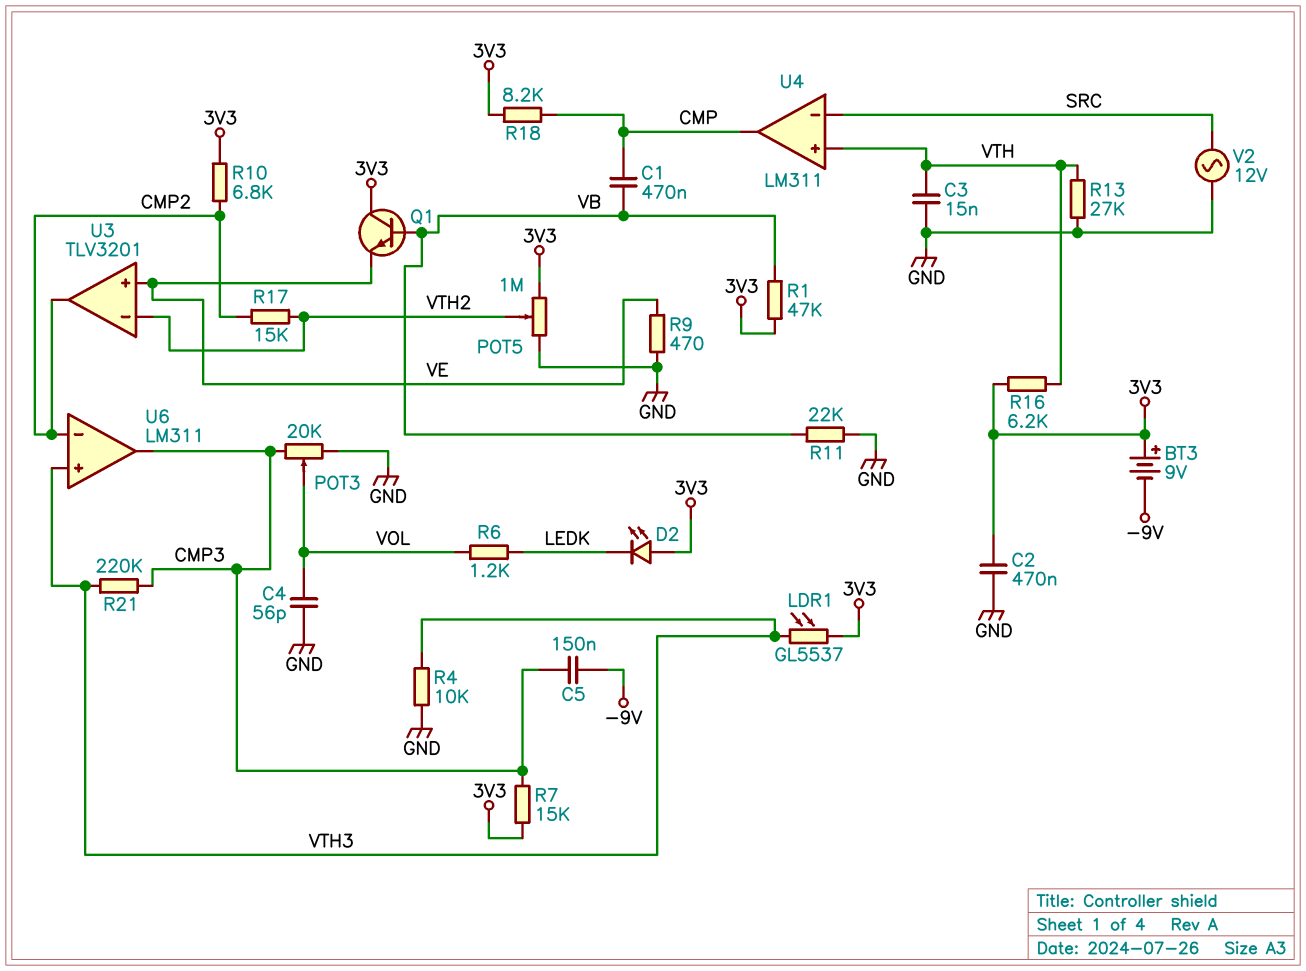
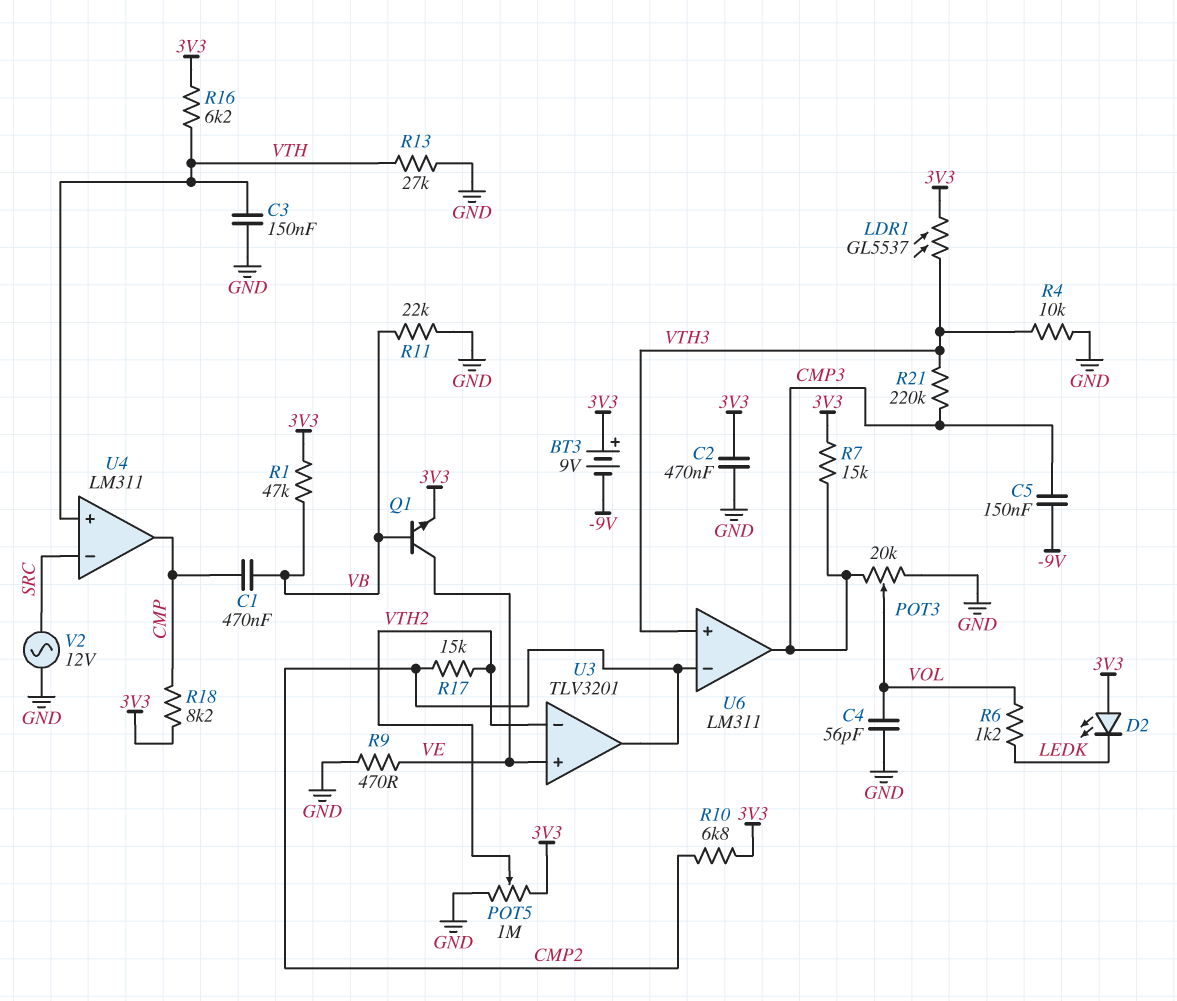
C3: 15nF (GND, VTH) -> 150nF (GND, VTH)
Q1: NPN (B VB, C 3V3, E VE) -> NPN (B VB, C VE, E 3V3)

